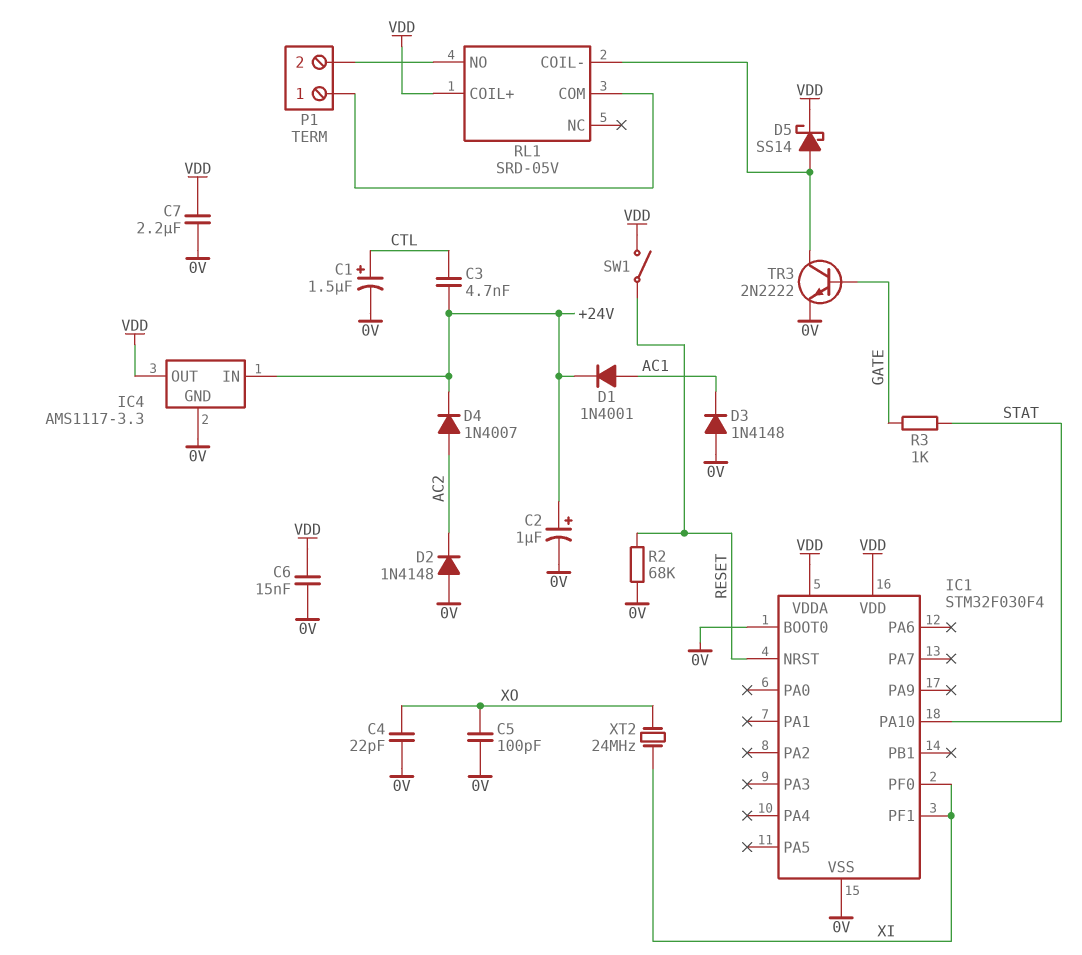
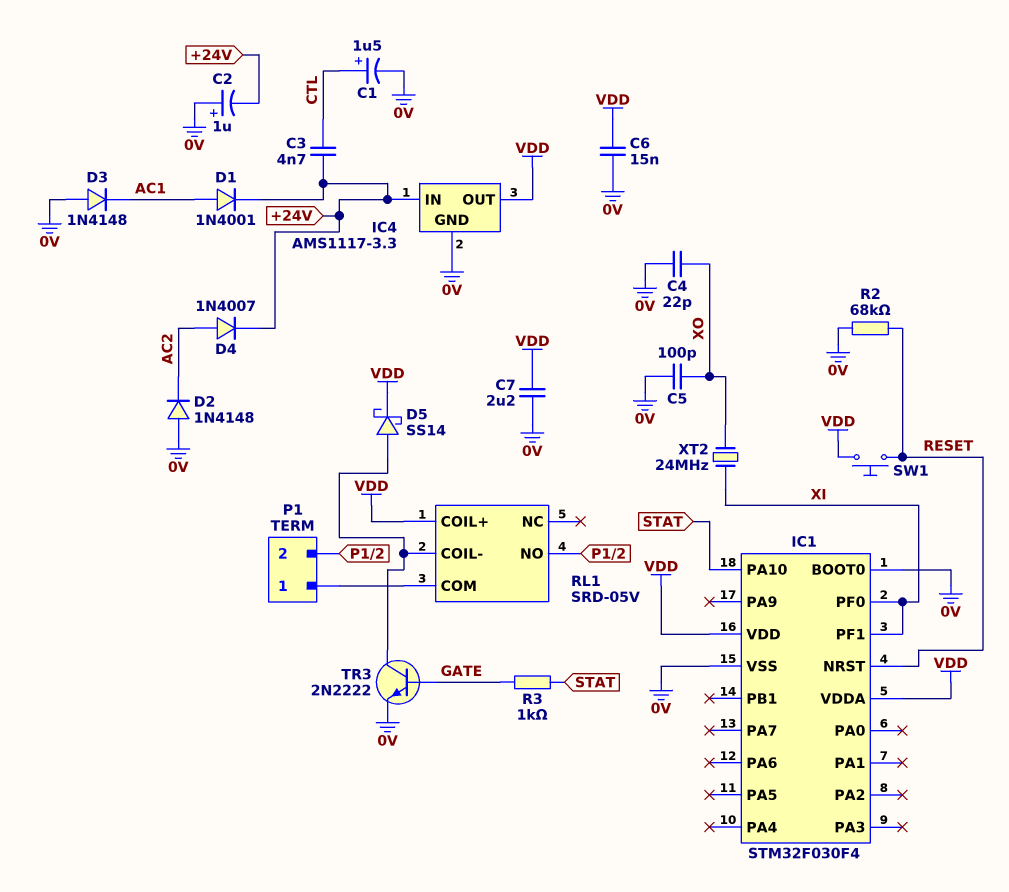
C2: 1uF (plus +24V, minus 0V) -> 1uF (plus 0V, minus +24V)
SW1: switch (RESET, VDD) -> button (RESET, VDD)

